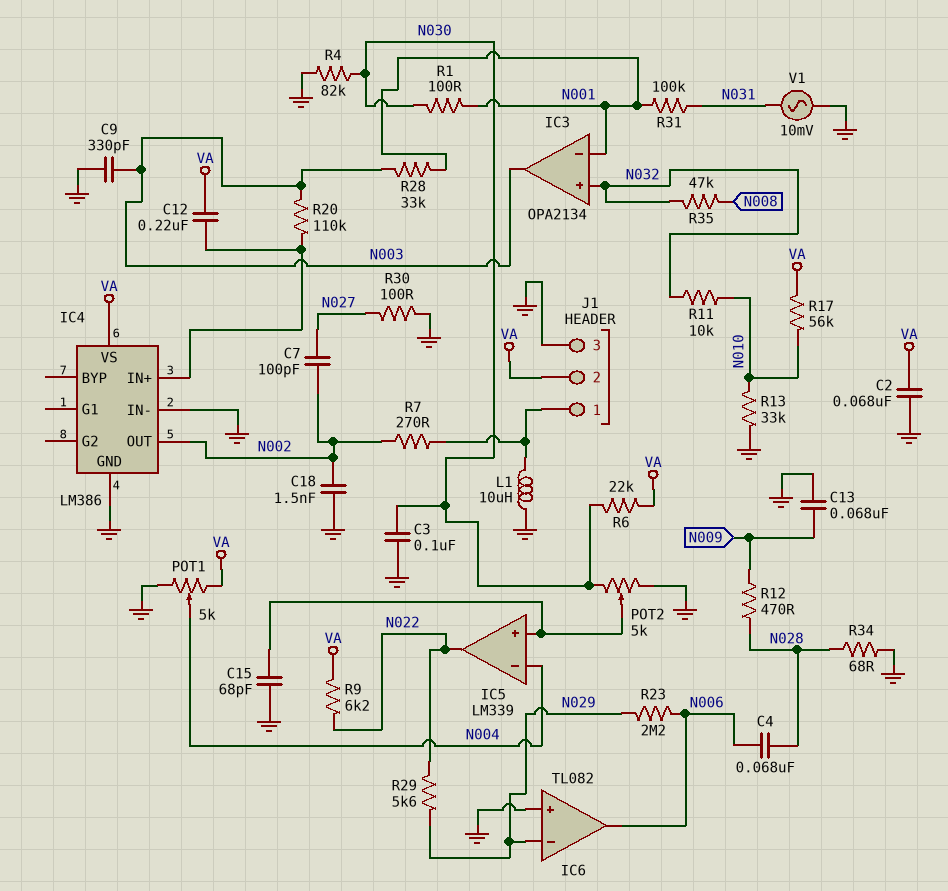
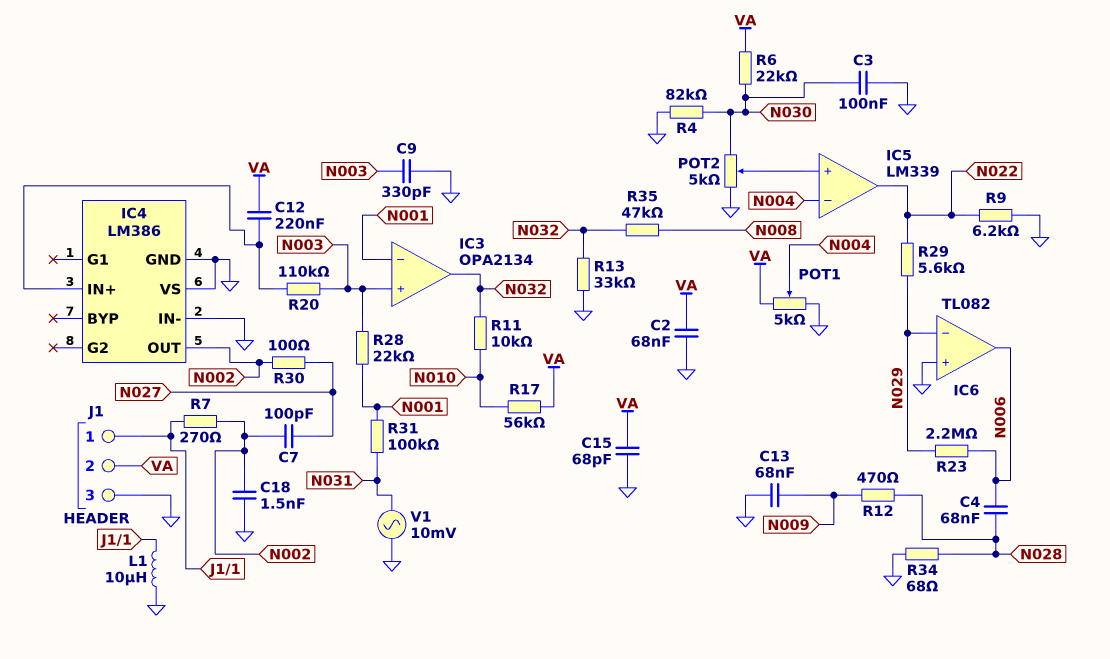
C15: 68pF (GND, IC5/in+) -> 68pF (GND, VA)
IC3 pin in+: N032 -> N003
IC3 pin out: N003 -> N032
IC4 pin VS: VA -> GND
R1: 100 (N001, N030) -> none
R9: 6.2k (N022, VA) -> 6.2k (GND, N022)
R13: 33k (GND, N010) -> 33k (GND, N032)
R28: 33k (N001, N003) -> 22k (N001, N003)
R30: 100 (GND, N027) -> 100 (N002, N027)

